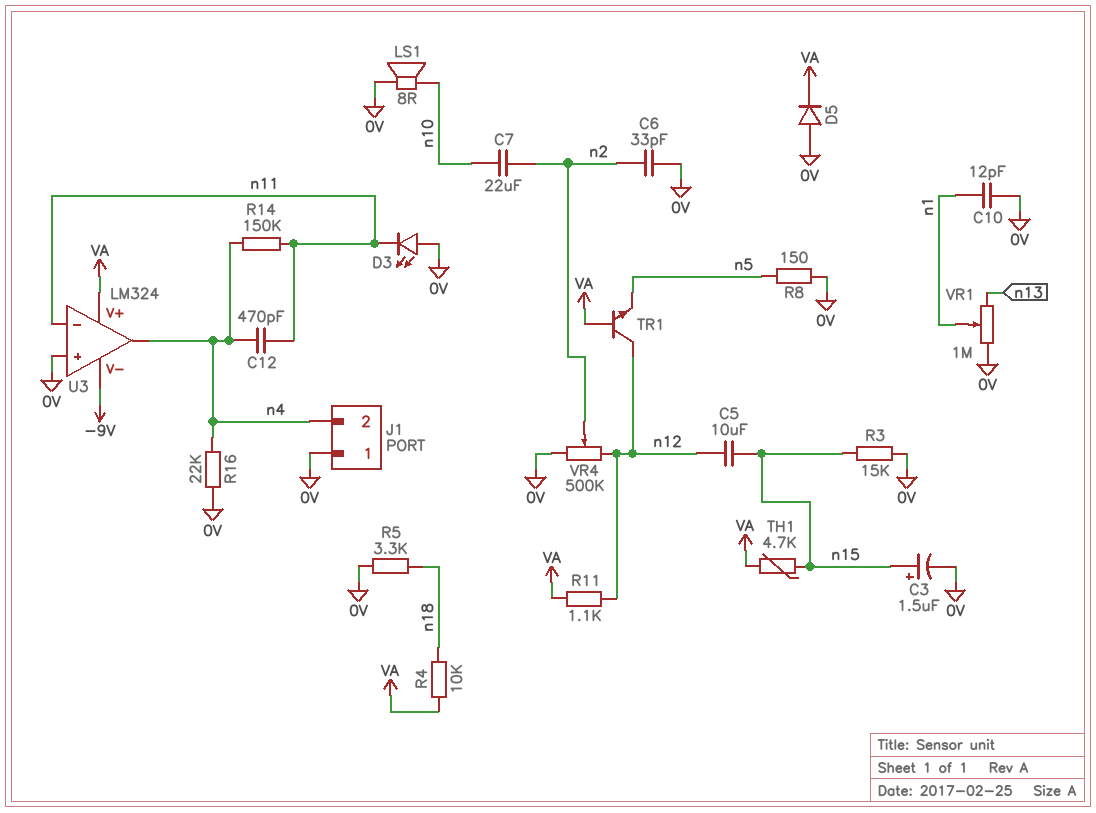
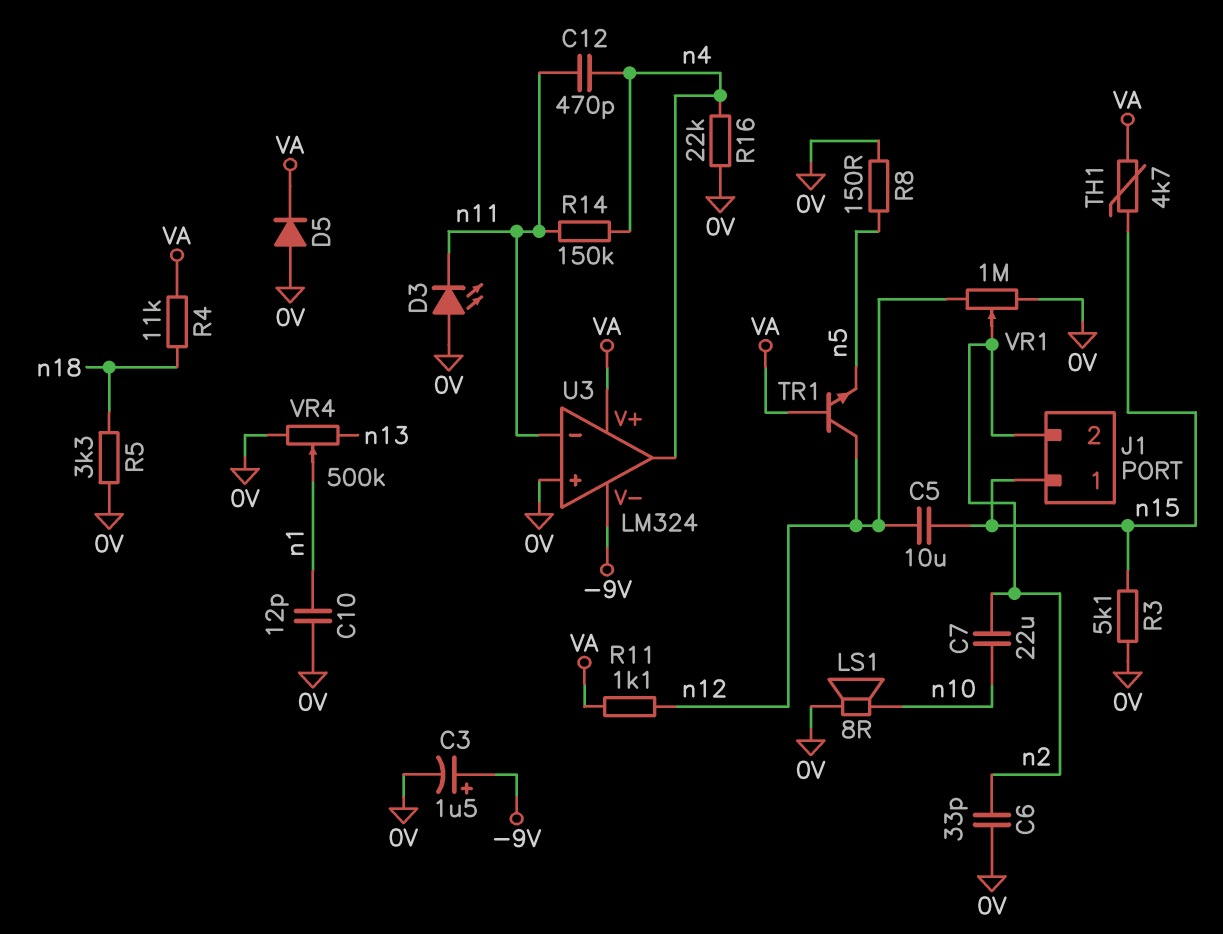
C3: 1.5uF (plus n15, minus 0V) -> 1.5uF (plus -9V, minus 0V)
J1 pin 1: 0V -> n15
J1 pin 2: n4 -> n2
R3: 15k (0V, n15) -> 5.1k (0V, n15)
R4: 10k (VA, n18) -> 11k (VA, n18)
VR1: 1M (0V, n13, wiper n1) -> 1M (0V, n12, wiper n2)
VR4: 500k (0V, n12, wiper n2) -> 500k (0V, n13, wiper n1)

